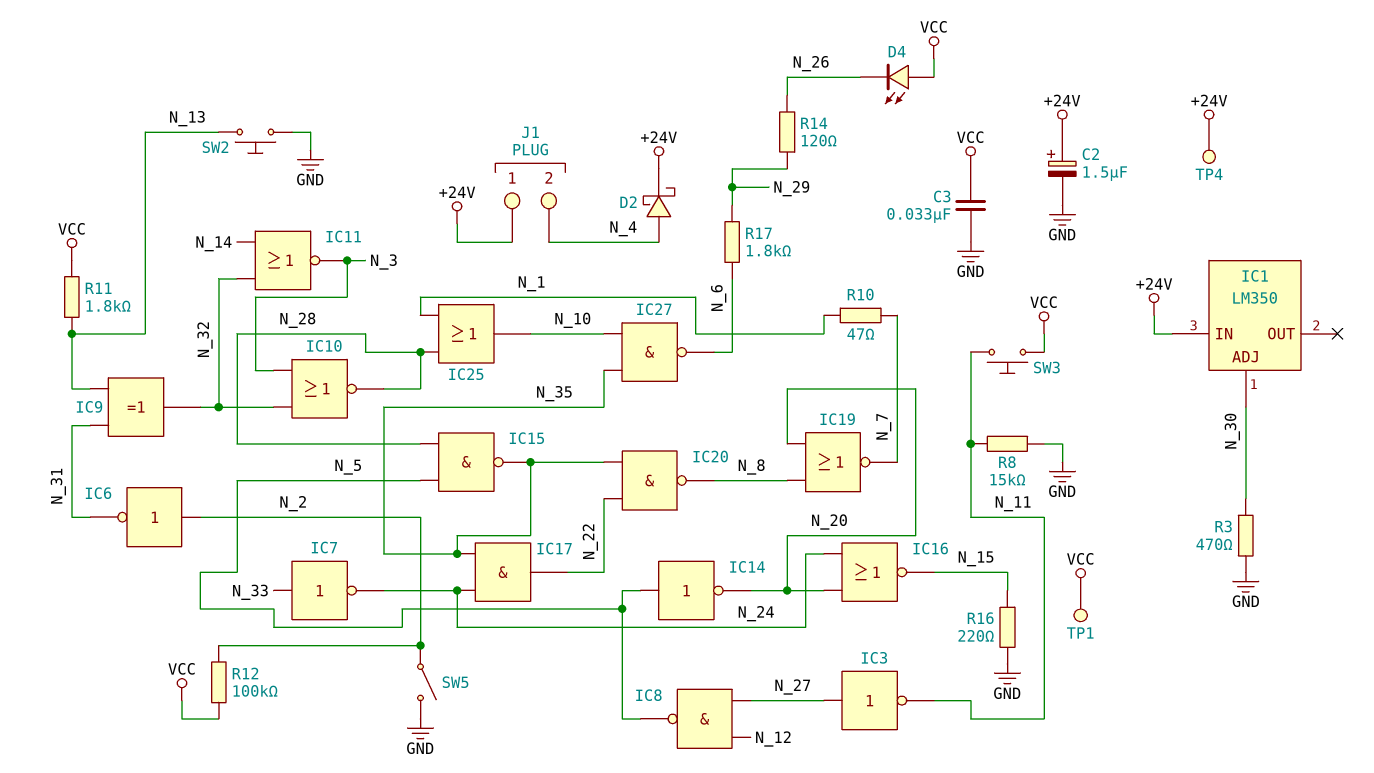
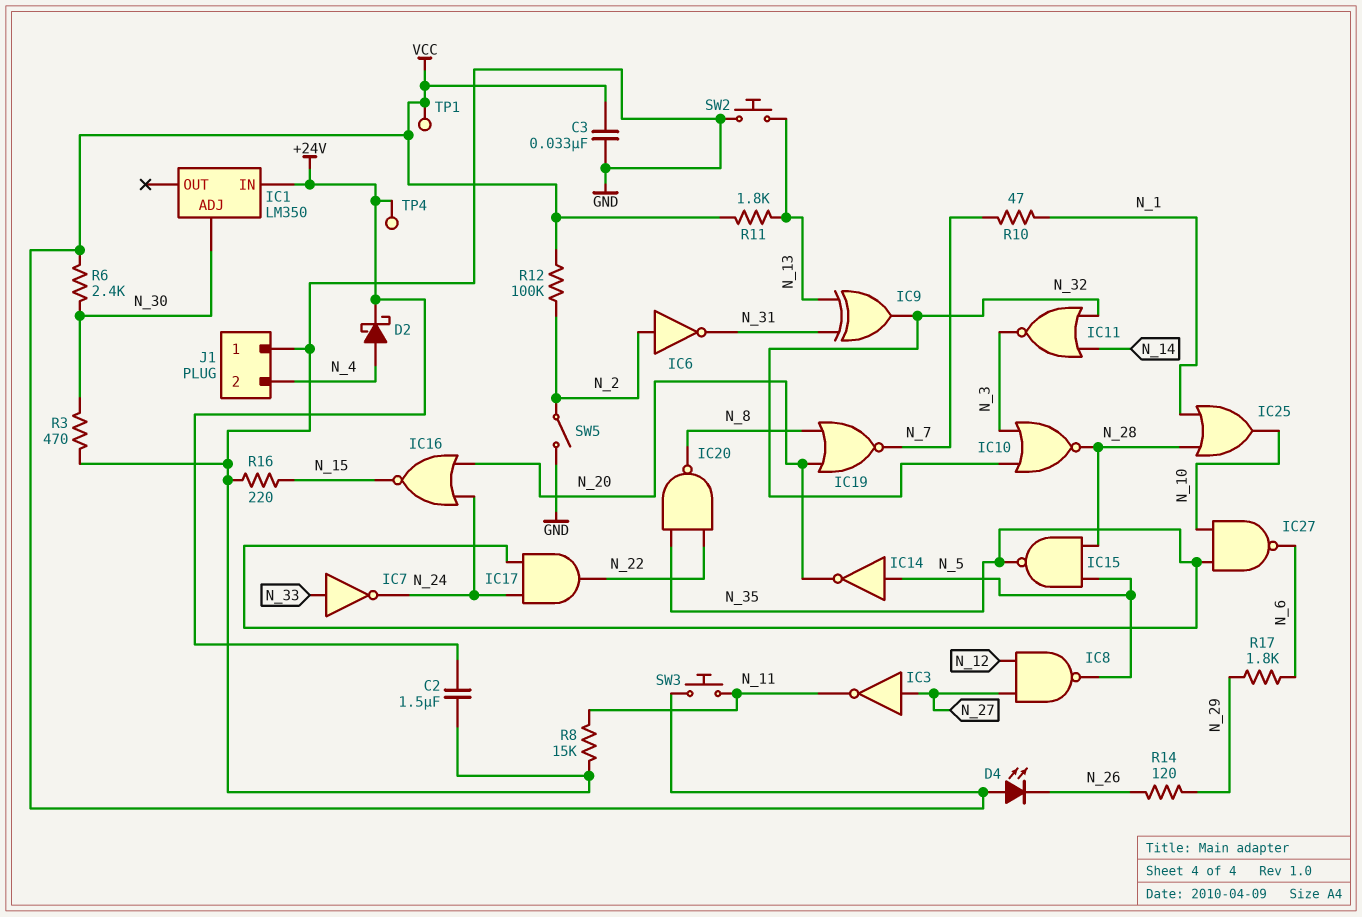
C2: 1.5uF (plus +24V, minus GND) -> 1.5uF (+24V, GND)
J1 pin 1: +24V -> GND
R6: none -> 2.4k (N_30, VCC)

